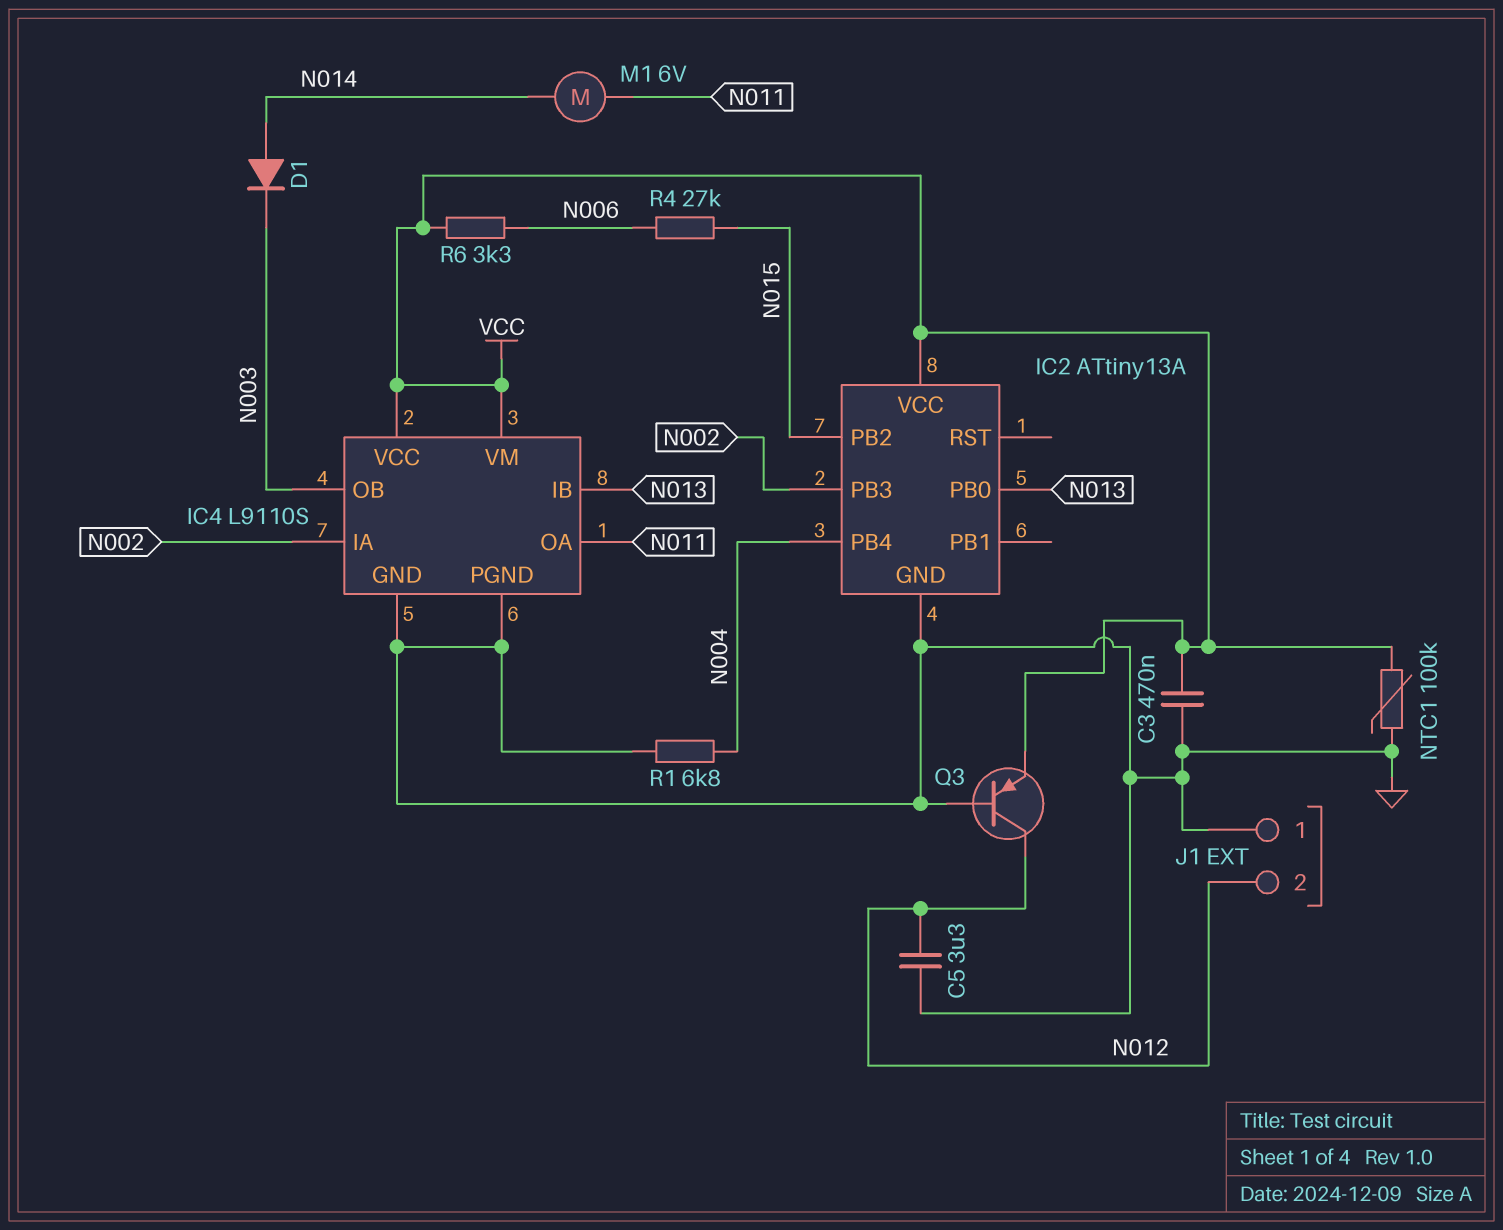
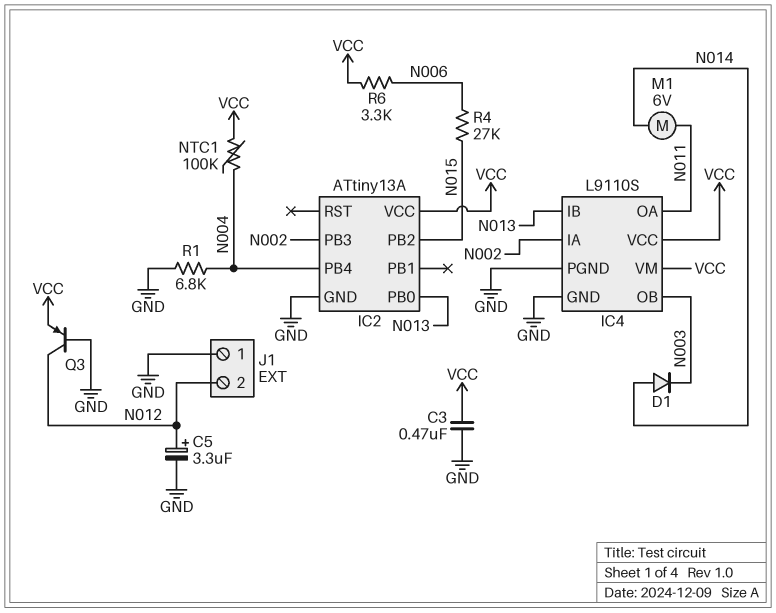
C5: 3.3uF (GND, N012) -> 3.3uF (plus N012, minus GND)
NTC1: 100k (GND, VCC) -> 100k (N004, VCC)

